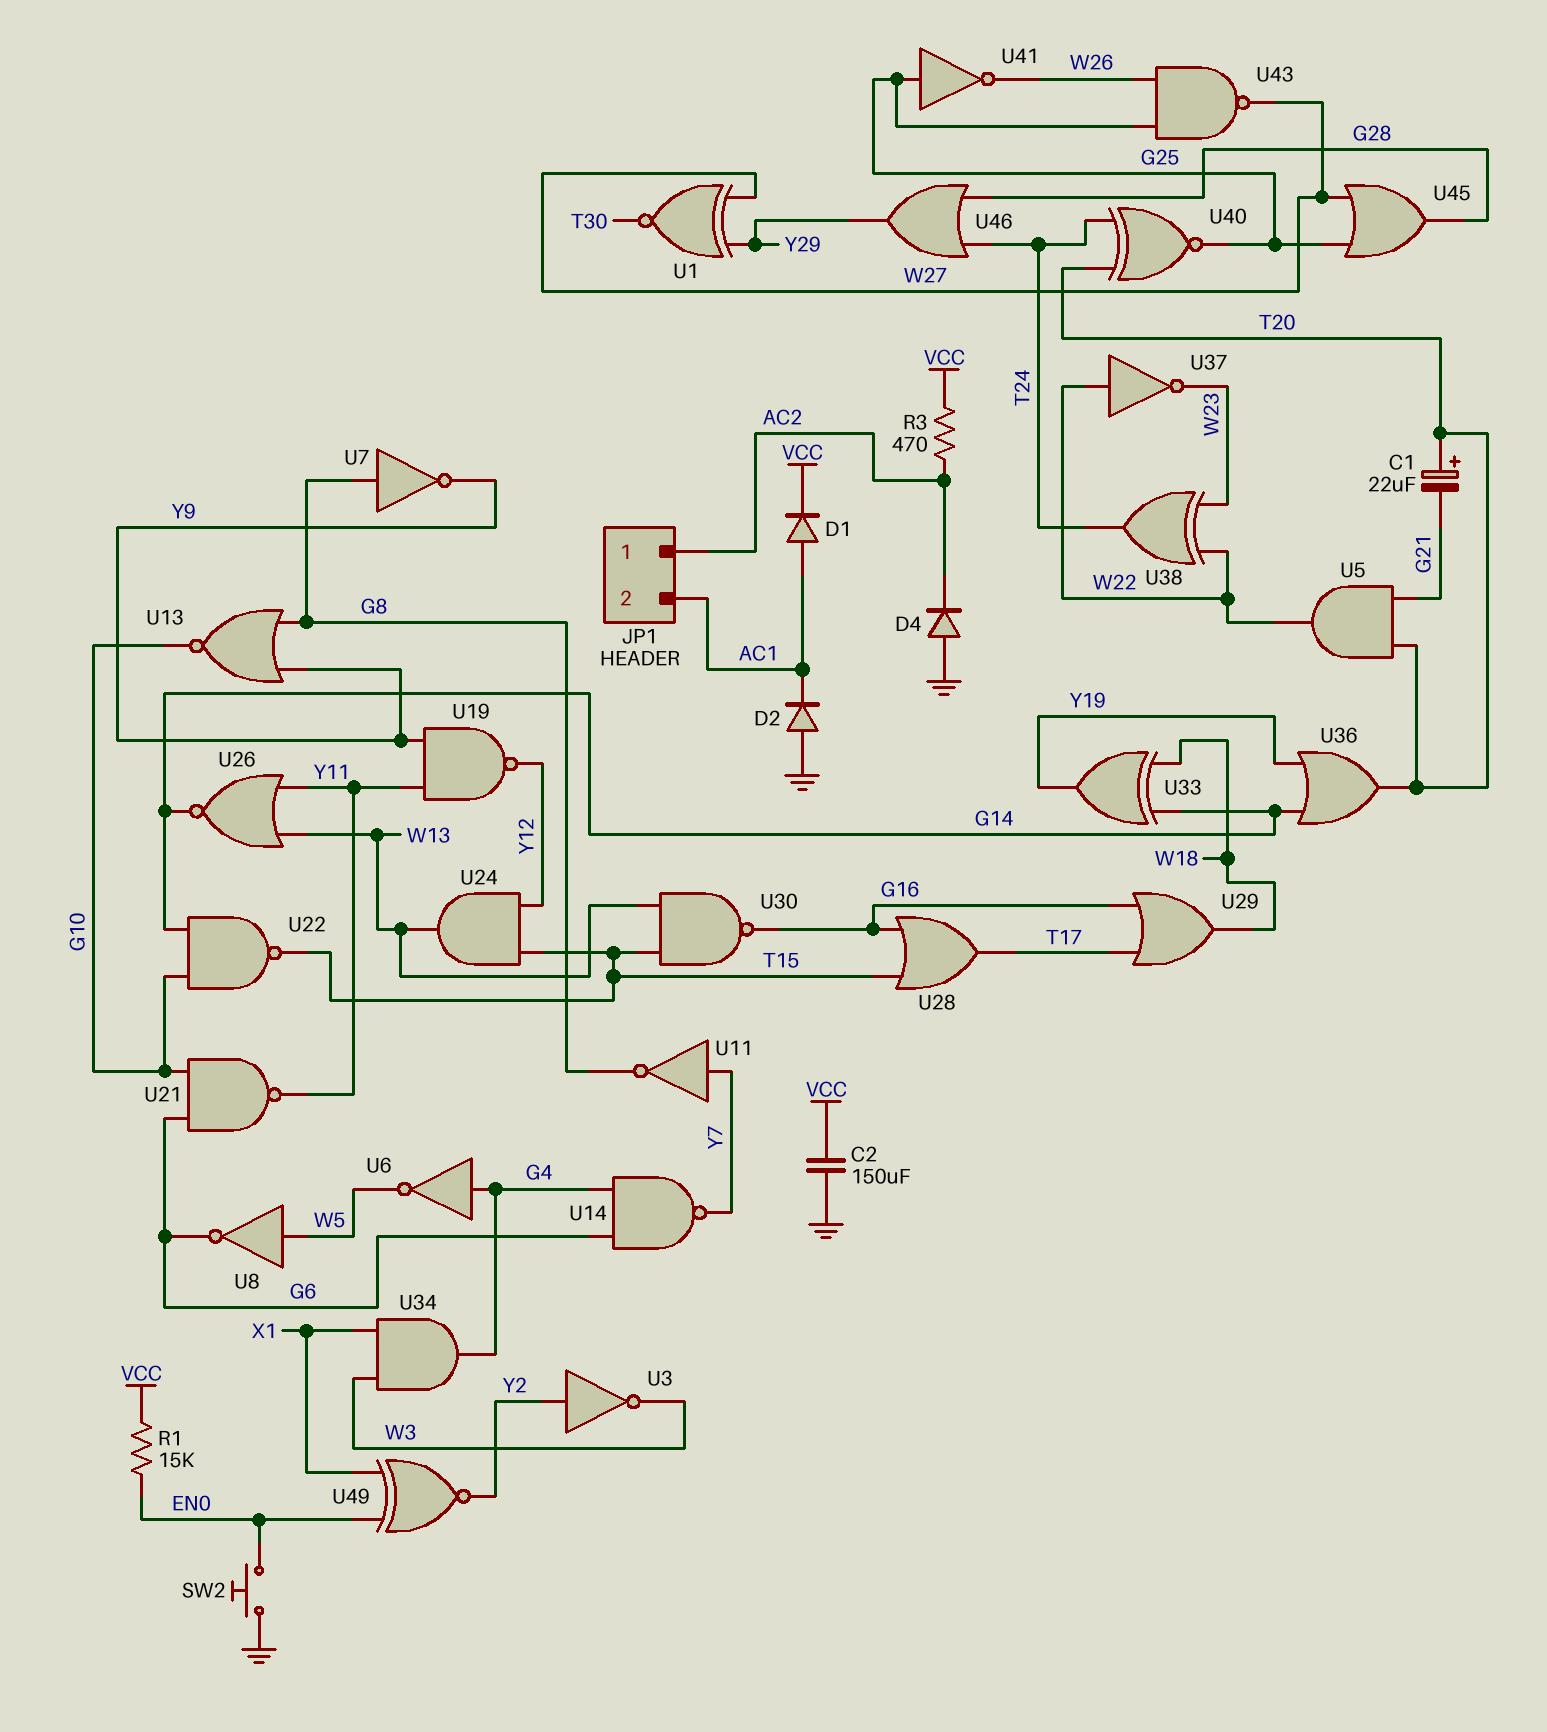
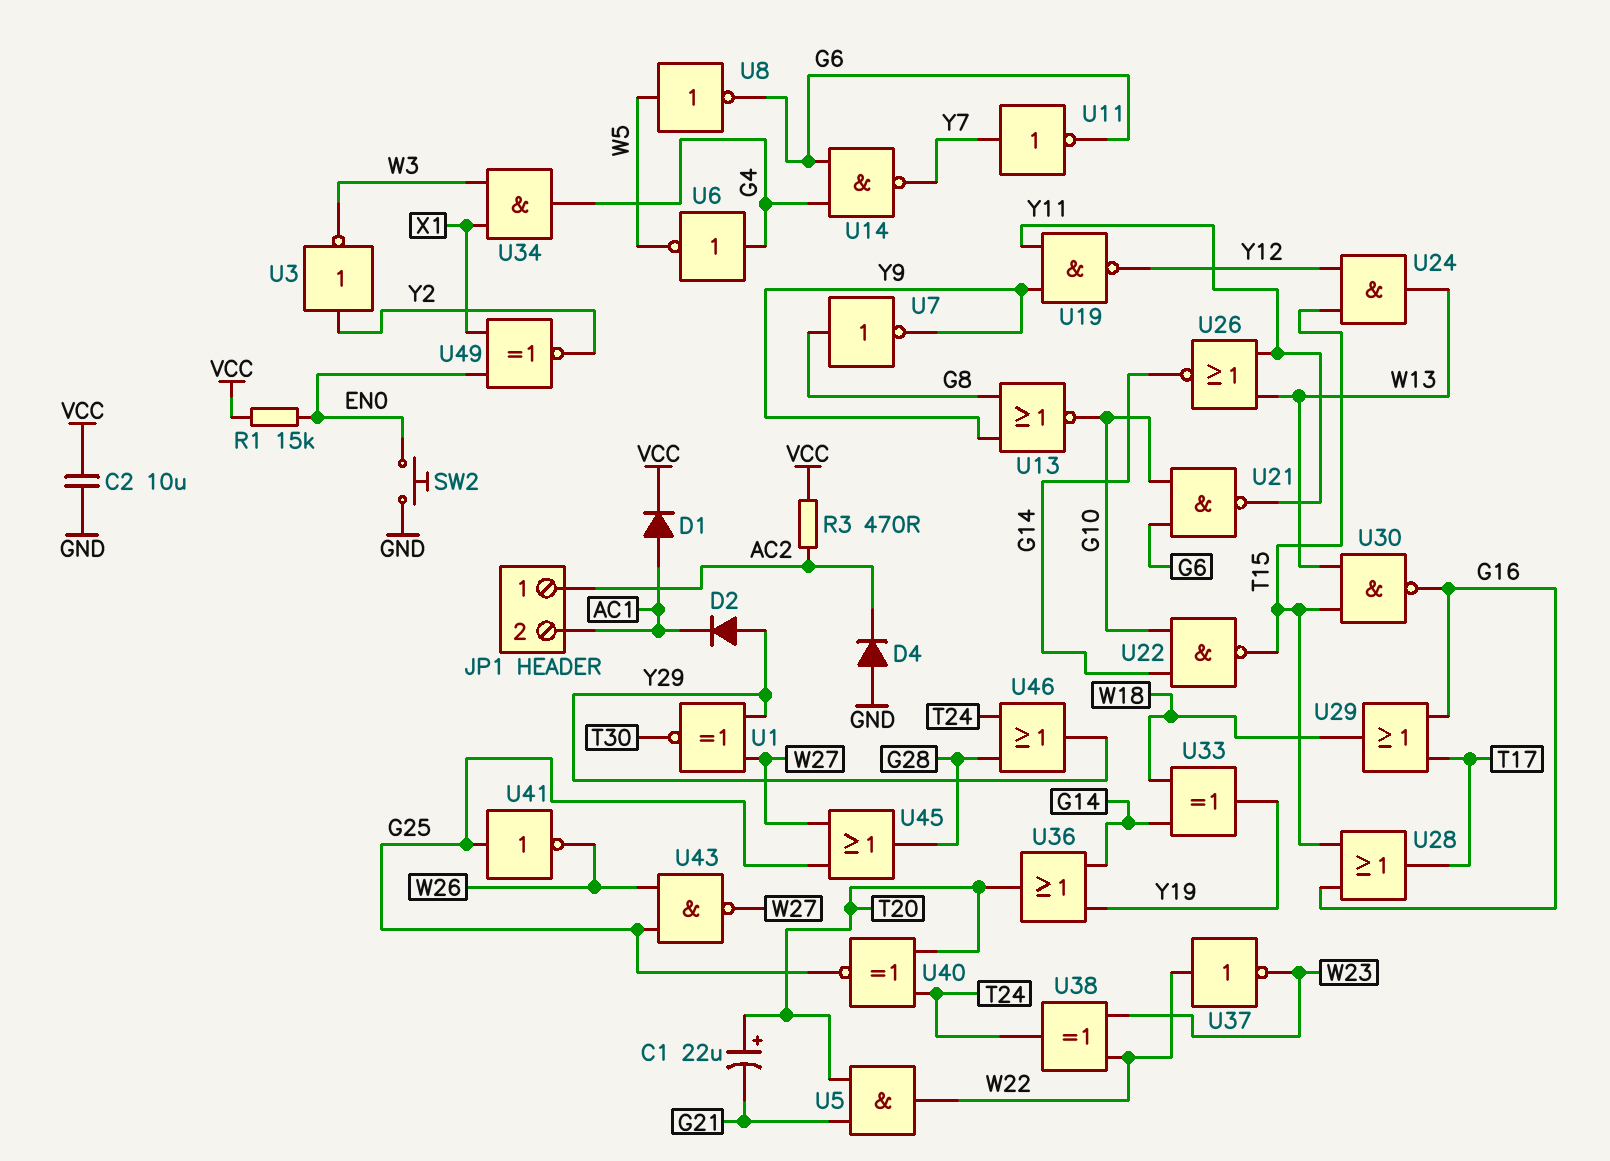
C2: 150uF (GND, VCC) -> 10uF (GND, VCC)
D2: diode (A GND, K AC1) -> diode (A Y29, K AC1)
U11: NOT (in Y7, out G8) -> NOT (in Y7, out G6)

